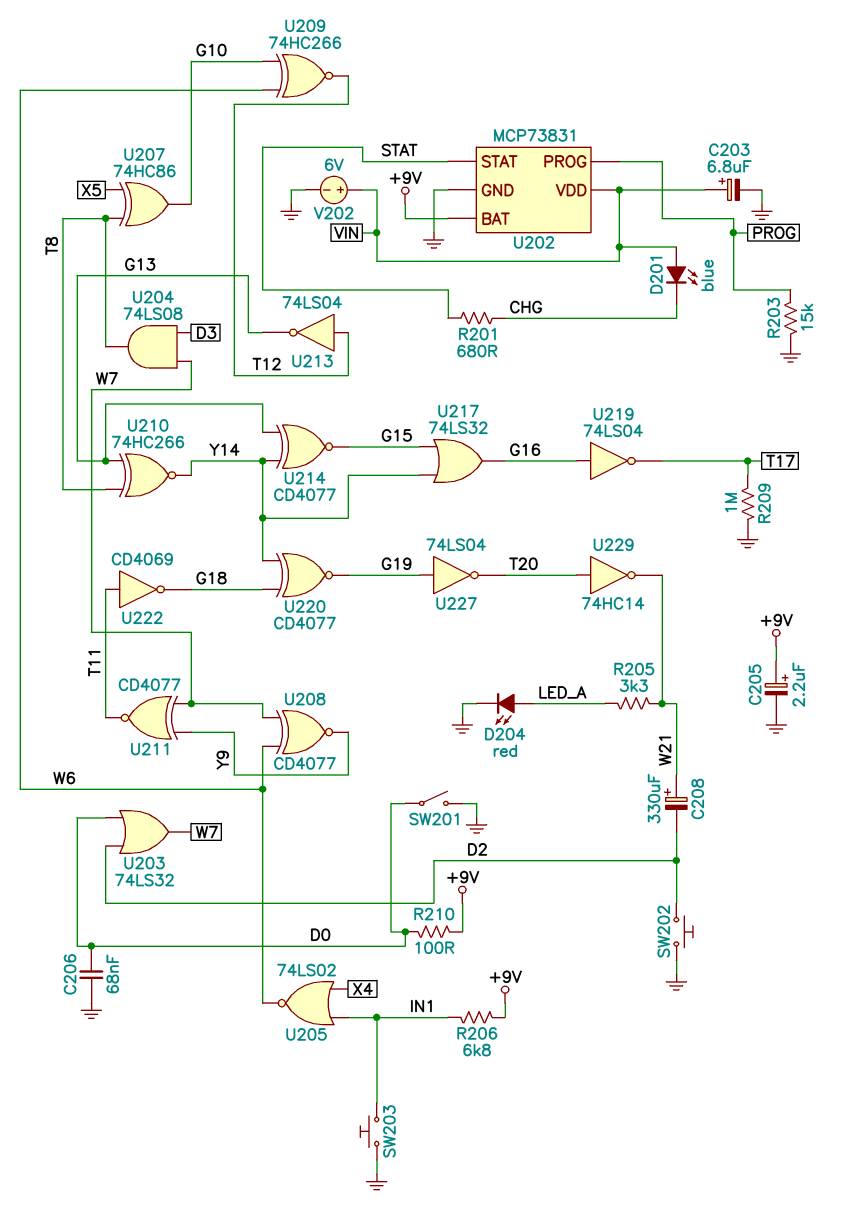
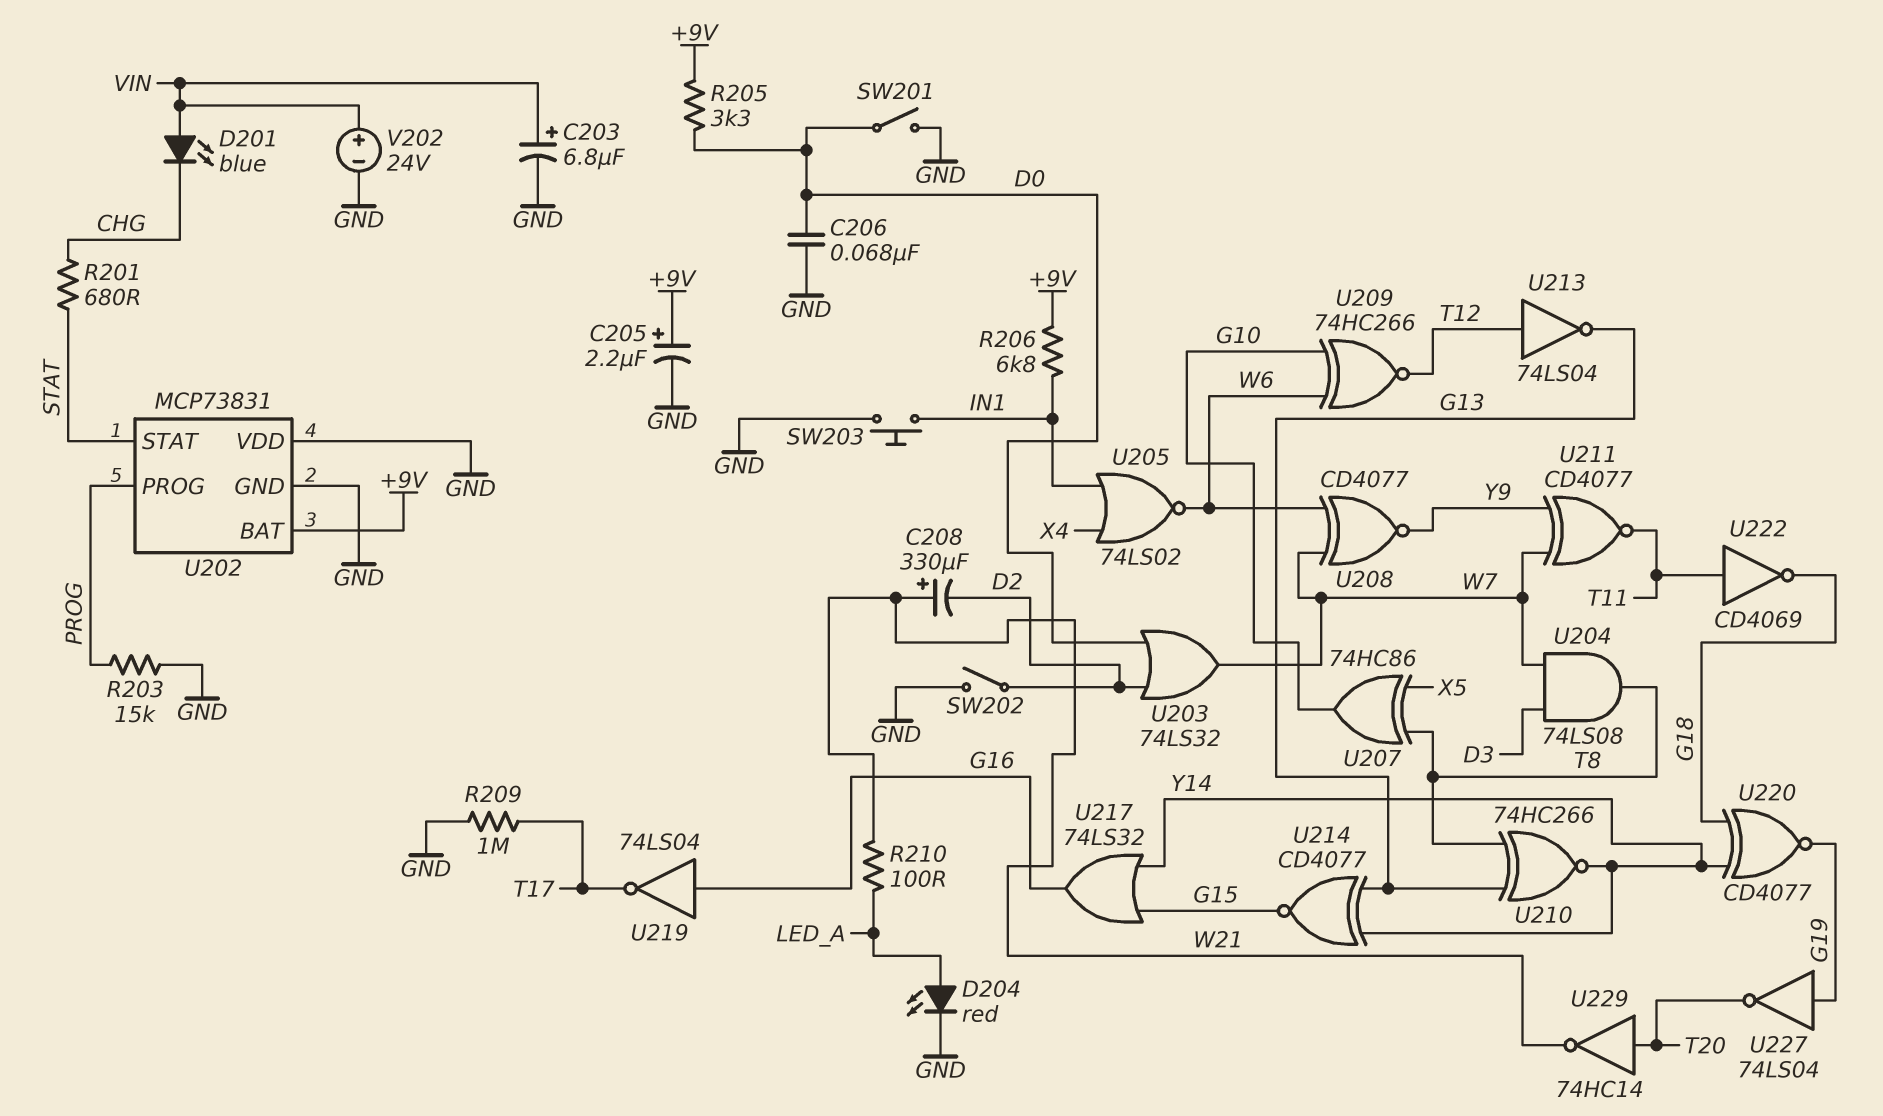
R205: 3.3k (LED_A, W21) -> 3.3k (+9V, D0)
R210: 100 (+9V, D0) -> 100 (LED_A, W21)
SW202: button (D2, GND) -> switch (D2, GND)
U202 pin VDD: VIN -> GND
V202: 6V (plus VIN, minus GND) -> 24V (plus VIN, minus GND)

